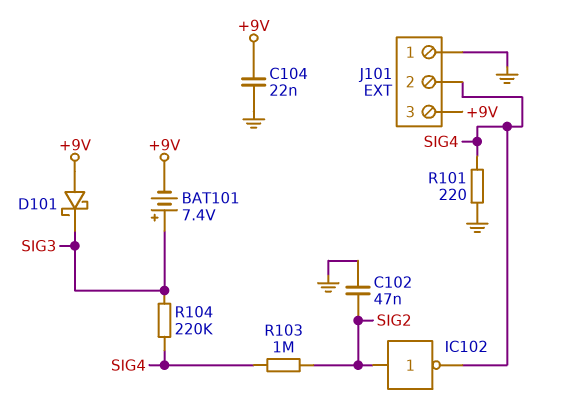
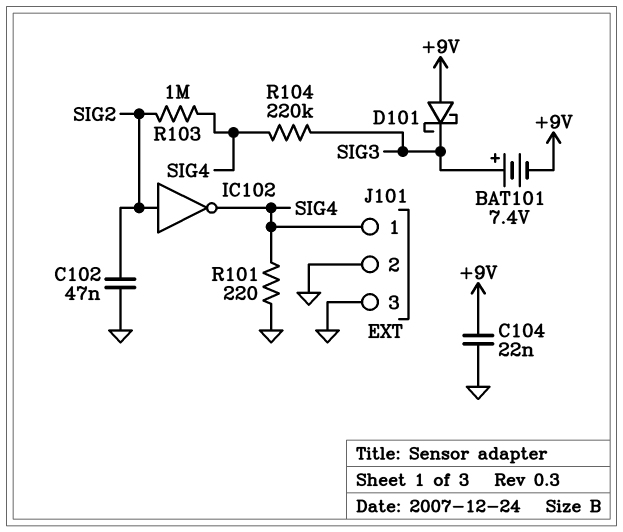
J101 pin 1: GND -> SIG4
J101 pin 2: SIG4 -> GND
J101 pin 3: +9V -> GND

